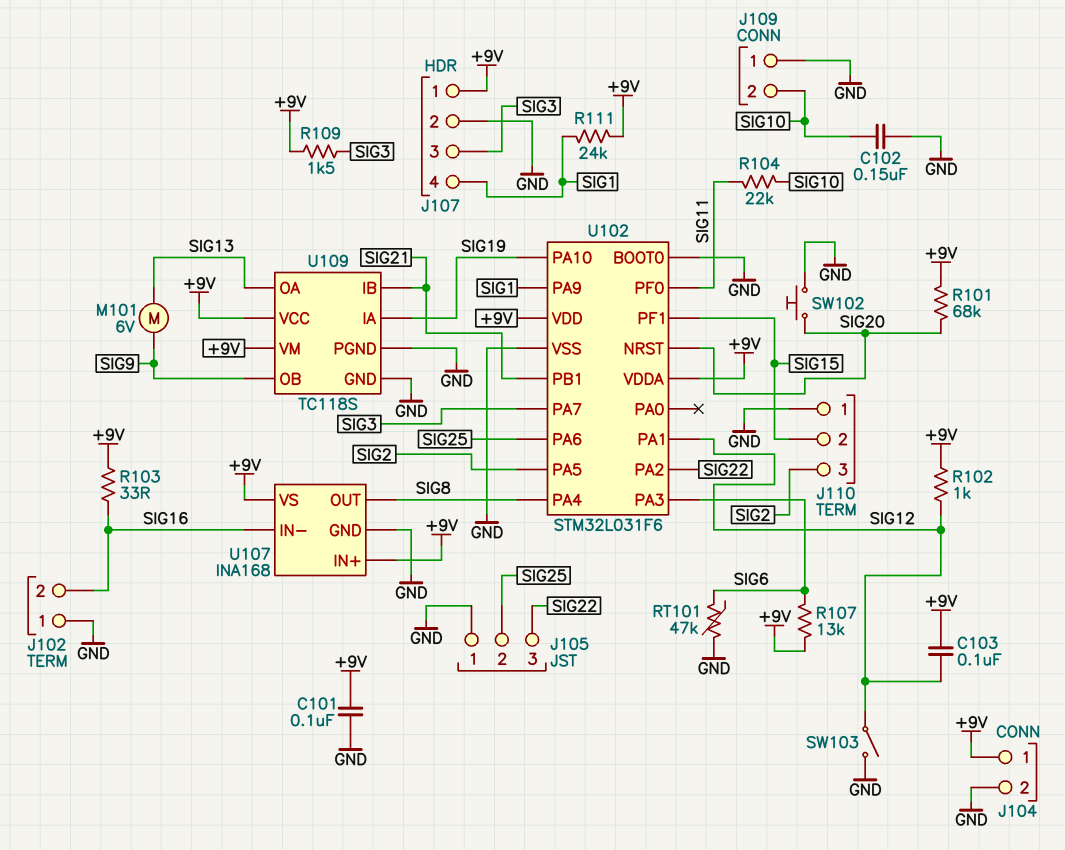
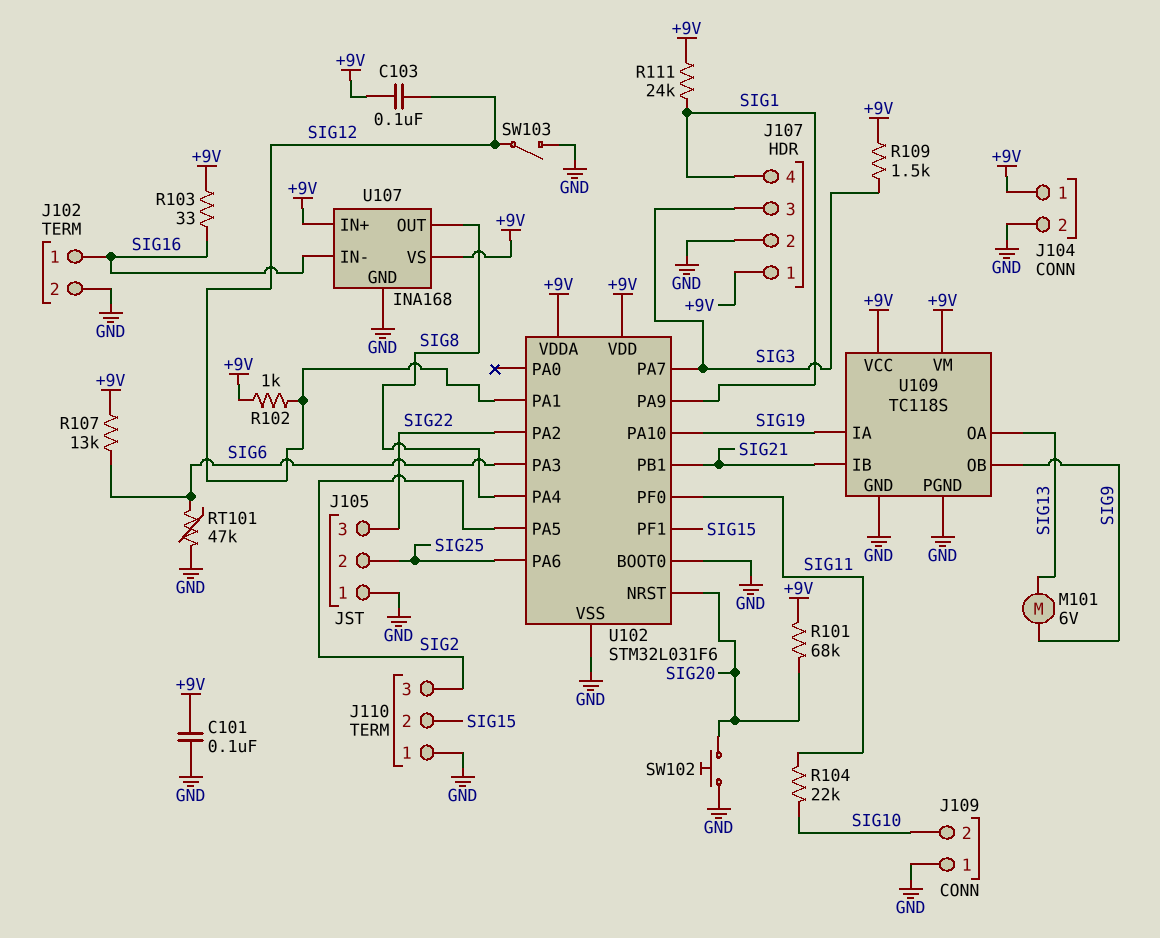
C102: 150nF (GND, SIG10) -> none
J102 pin 1: GND -> SIG16
J102 pin 2: SIG16 -> GND

